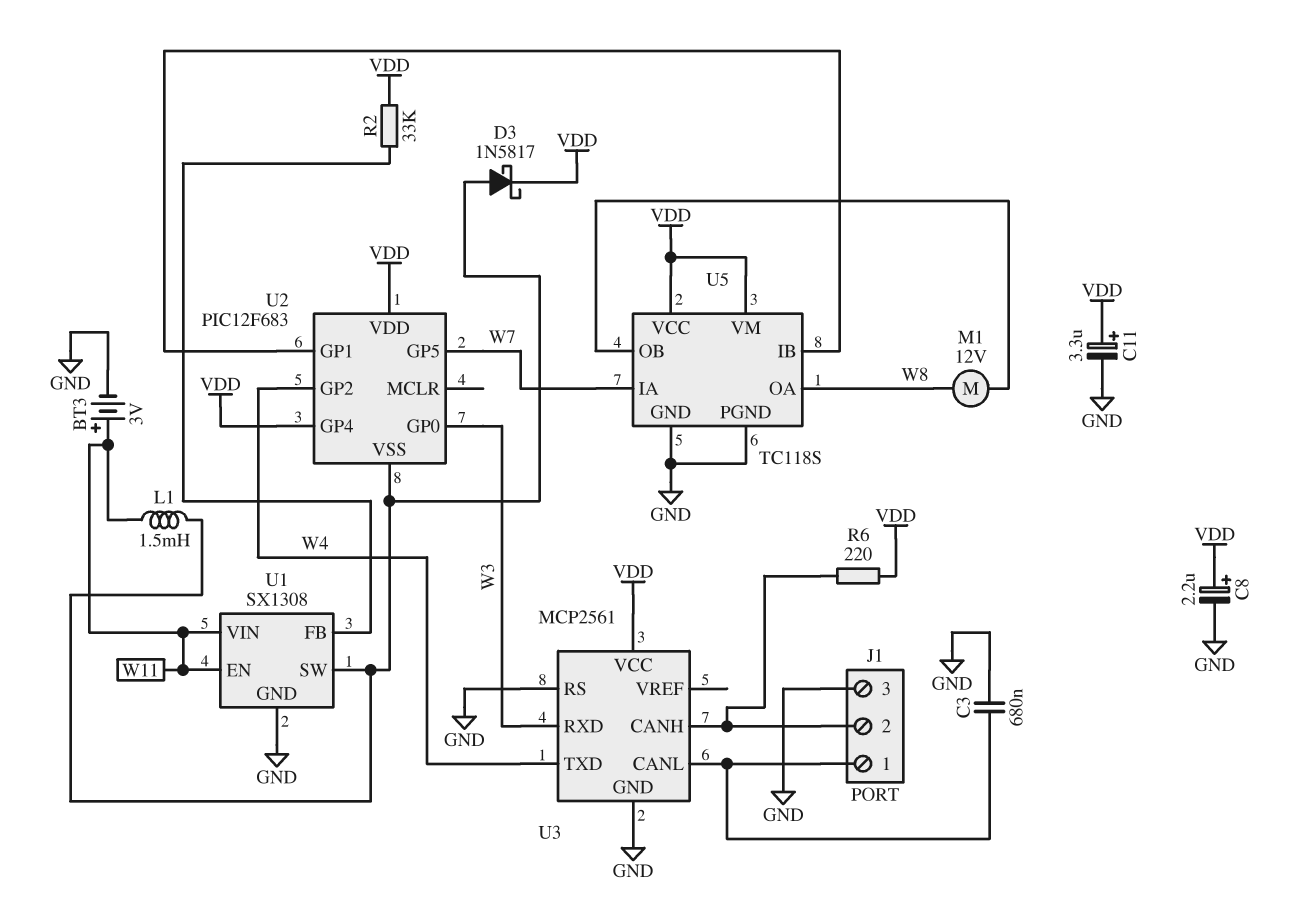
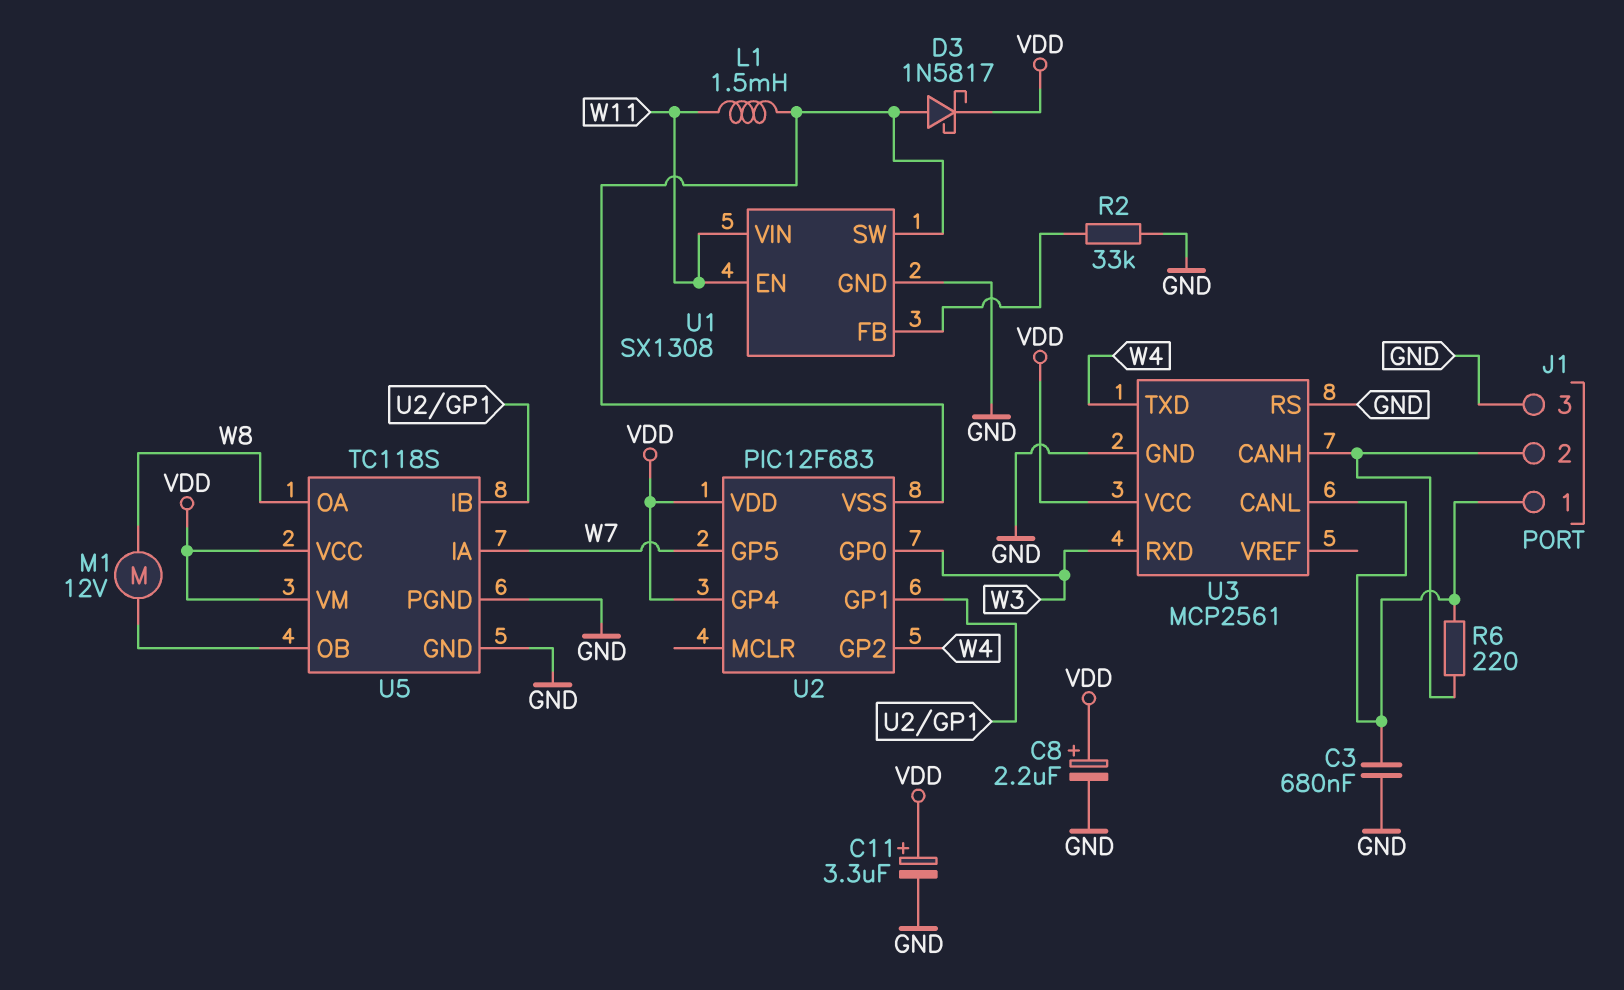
BT3: 3V (plus W11, minus GND) -> none
R2: 33k (U1/FB, VDD) -> 33k (GND, U1/FB)
R6: 220 (J1/2, VDD) -> 220 (J1/1, J1/2)

